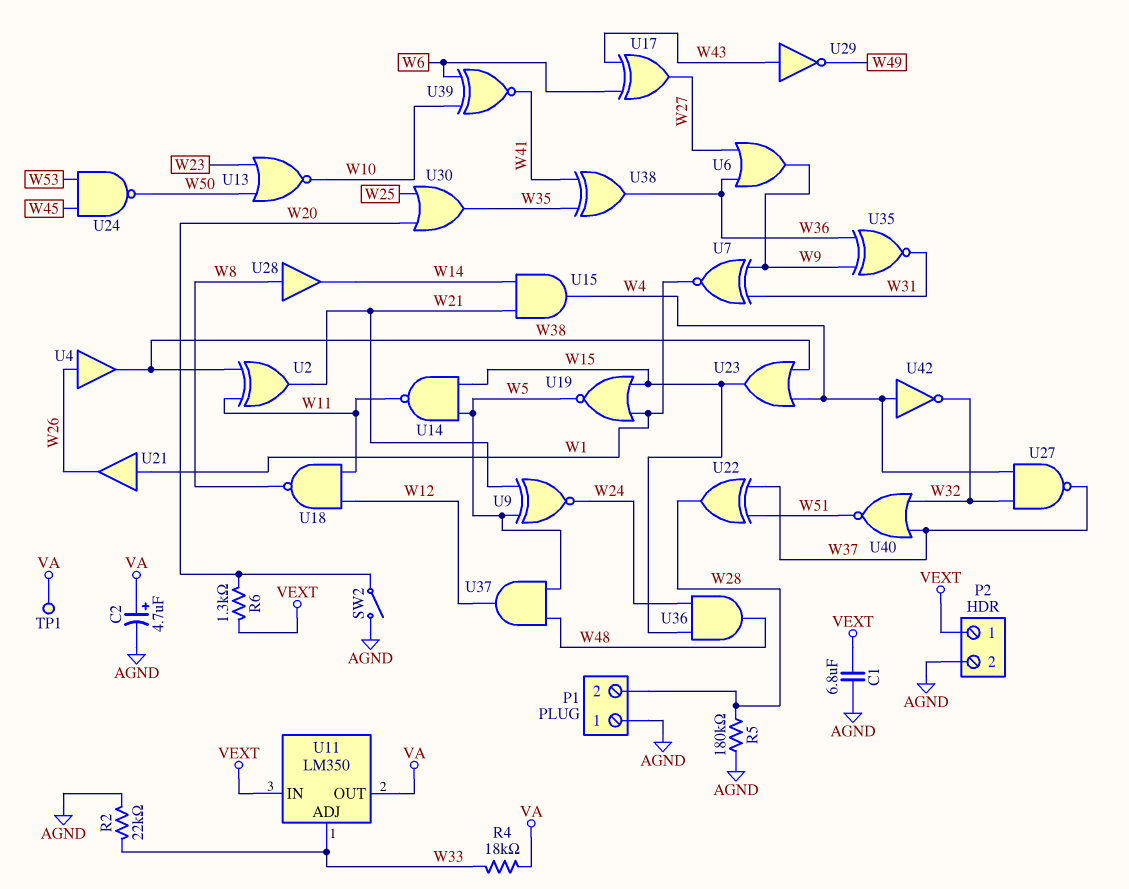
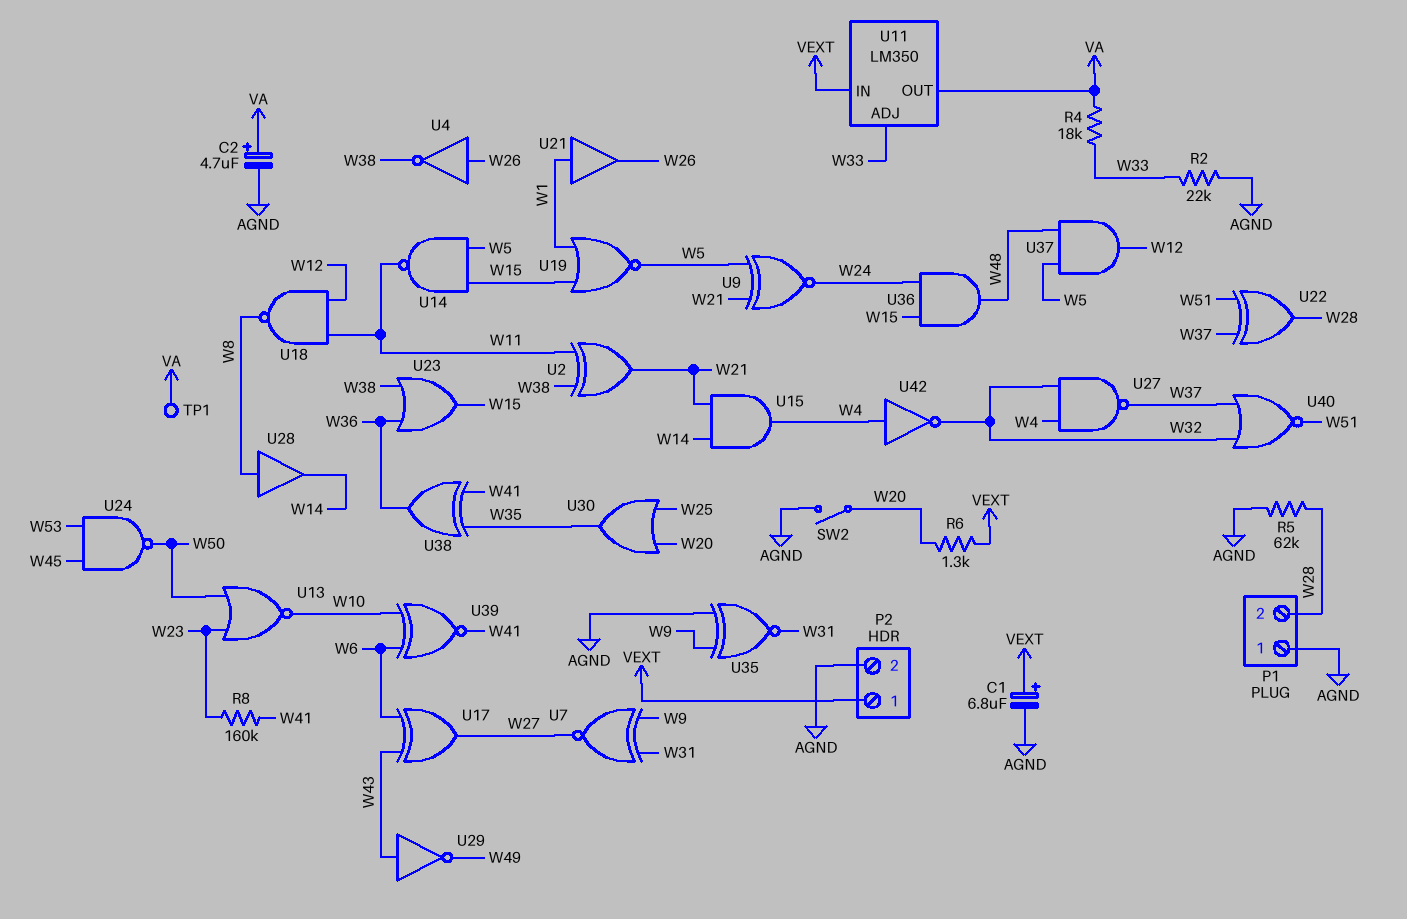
C1: 6.8uF (AGND, VEXT) -> 6.8uF (plus VEXT, minus AGND)
R5: 180k (AGND, W28) -> 62k (AGND, W28)
R8: none -> 160k (W23, W41)
U4: buffer (in W26, out W38) -> NOT (in W26, out W38)
U6: OR (in W27, in W36, out W9) -> none
U7: XNOR (in W9, in W31, out W1) -> XNOR (in W9, in W31, out W27)
U23: OR (in W4, in W38, out W15) -> OR (in W36, in W38, out W15)
U35: XNOR (in W9, in W36, out W31) -> XNOR (in AGND, in W9, out W31)

